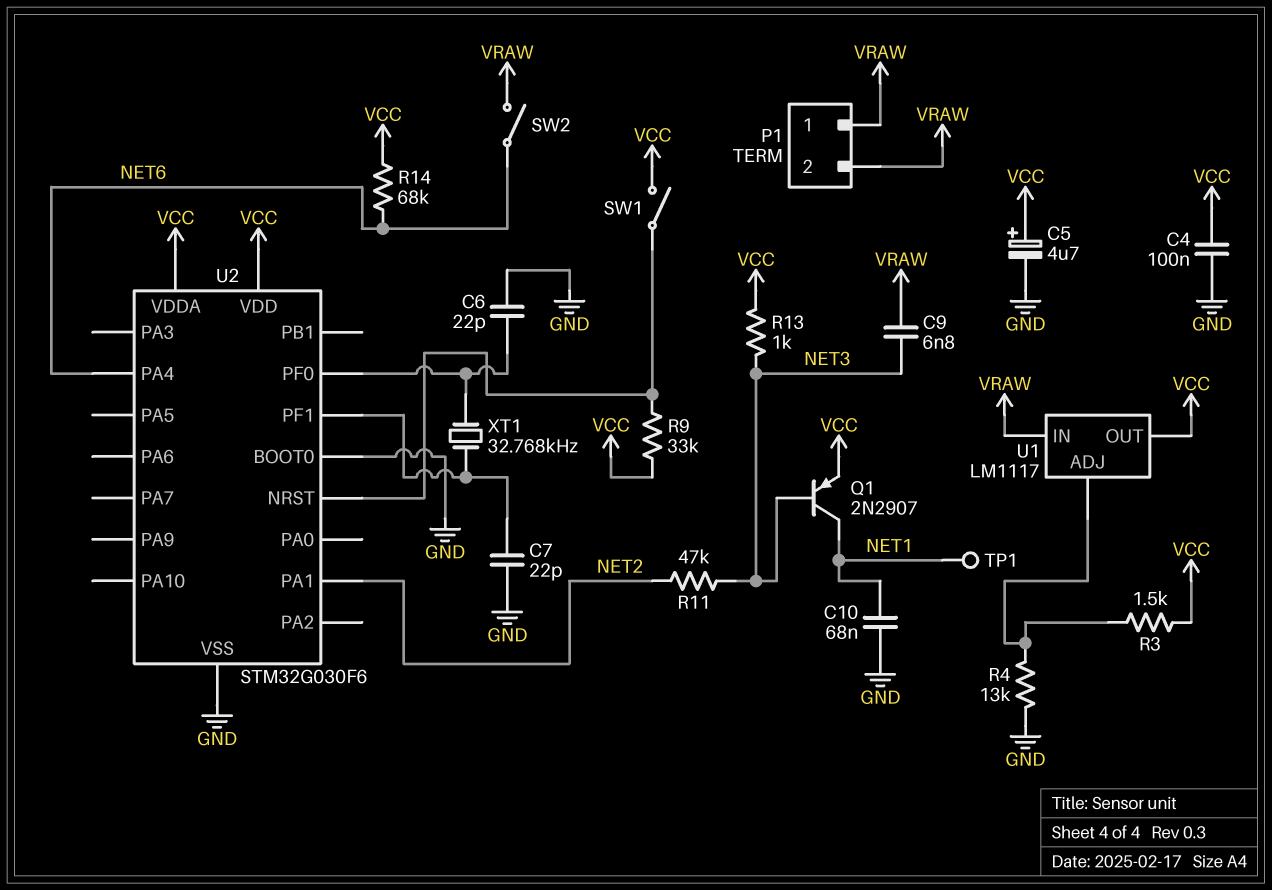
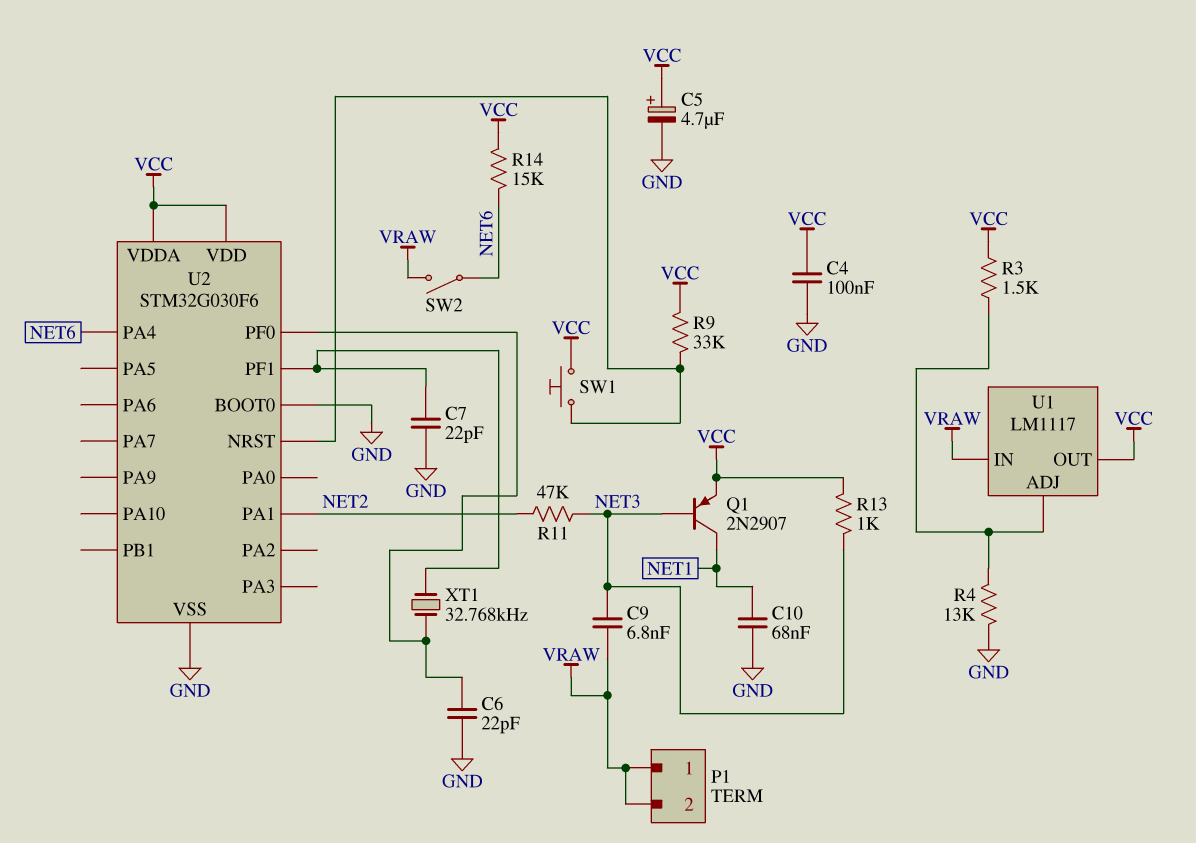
R14: 68k (NET6, VCC) -> 15k (NET6, VCC)
SW1: switch (U2/NRST, VCC) -> button (U2/NRST, VCC)
TP1: test point (NET1) -> none

